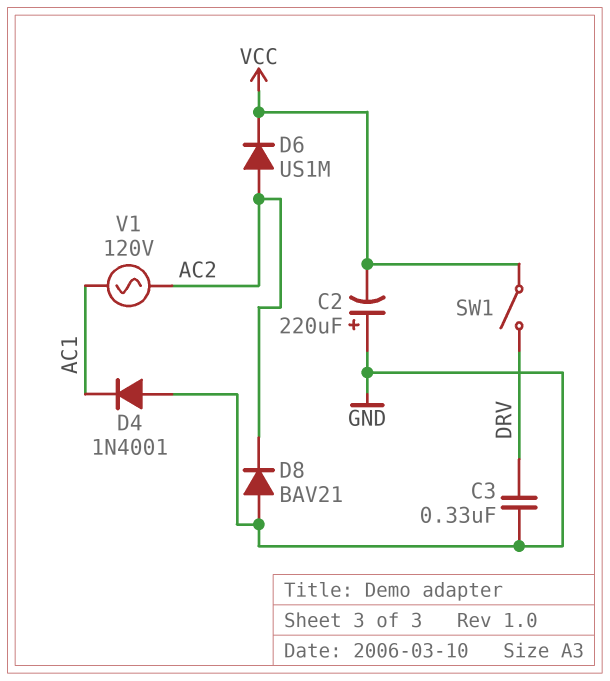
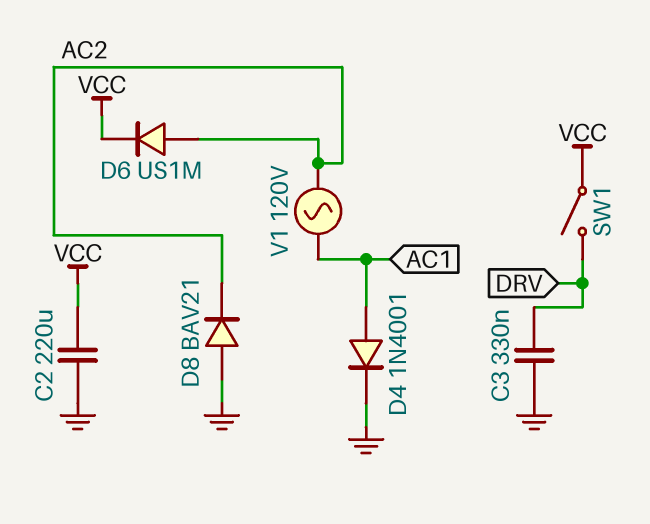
C2: 220uF (plus GND, minus VCC) -> 220uF (GND, VCC)
D4: diode 1N4001 (A GND, K AC1) -> diode 1N4001 (A AC1, K GND)

